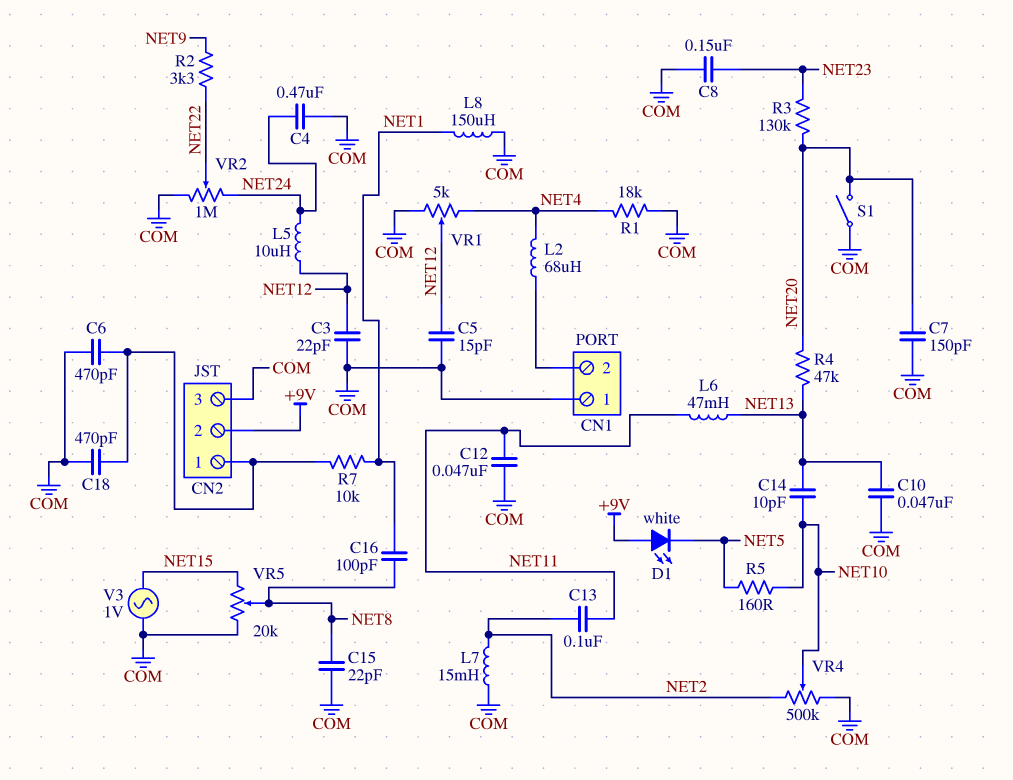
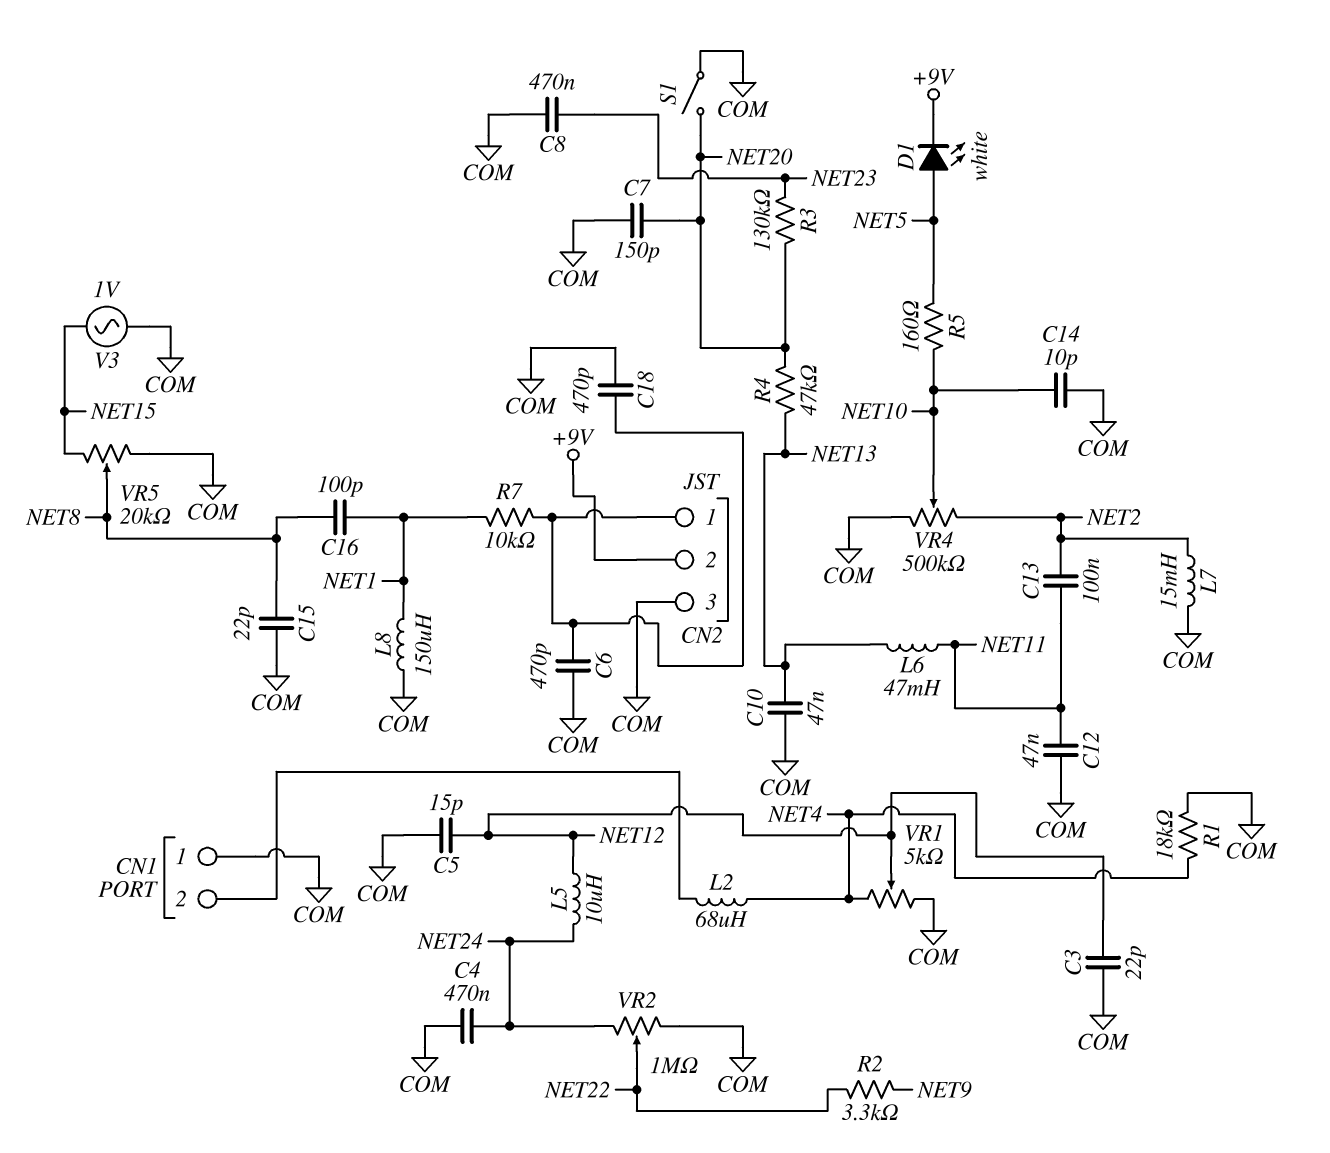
C8: 150nF (COM, NET23) -> 470nF (COM, NET23)
C14: 10pF (NET10, NET13) -> 10pF (COM, NET10)
D1: LED white (A +9V, K NET5) -> LED white (A NET5, K +9V)

